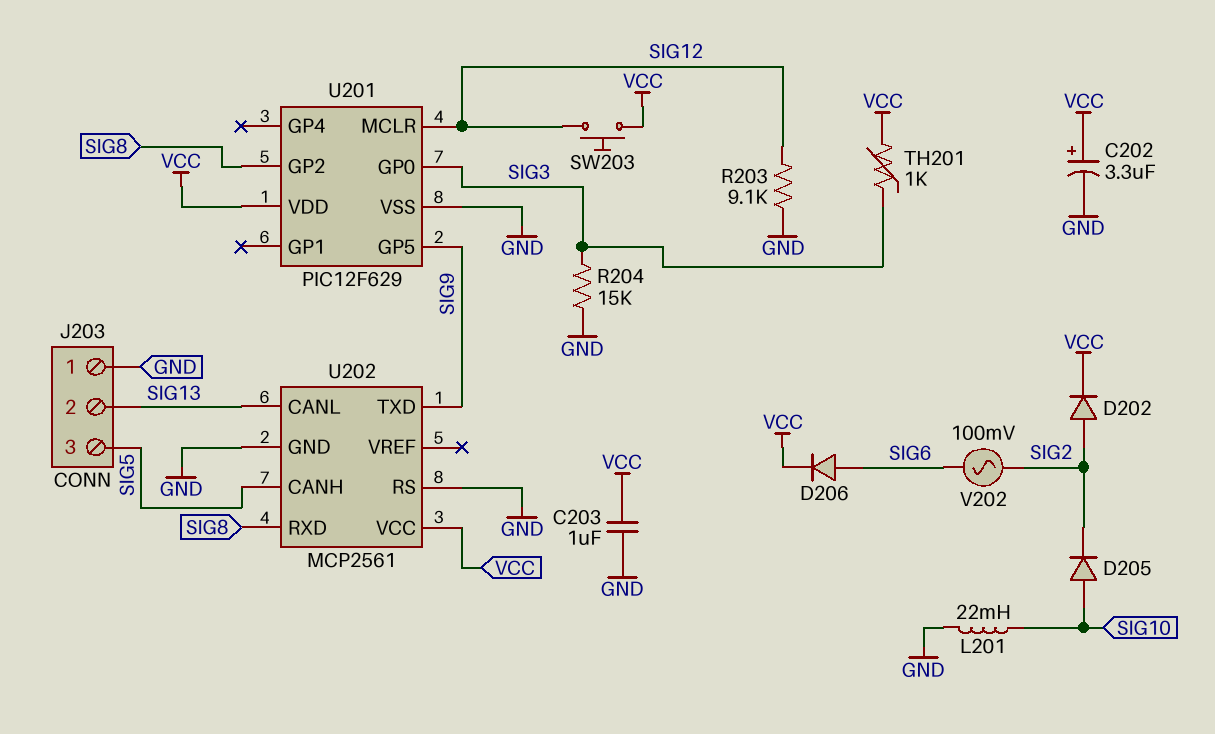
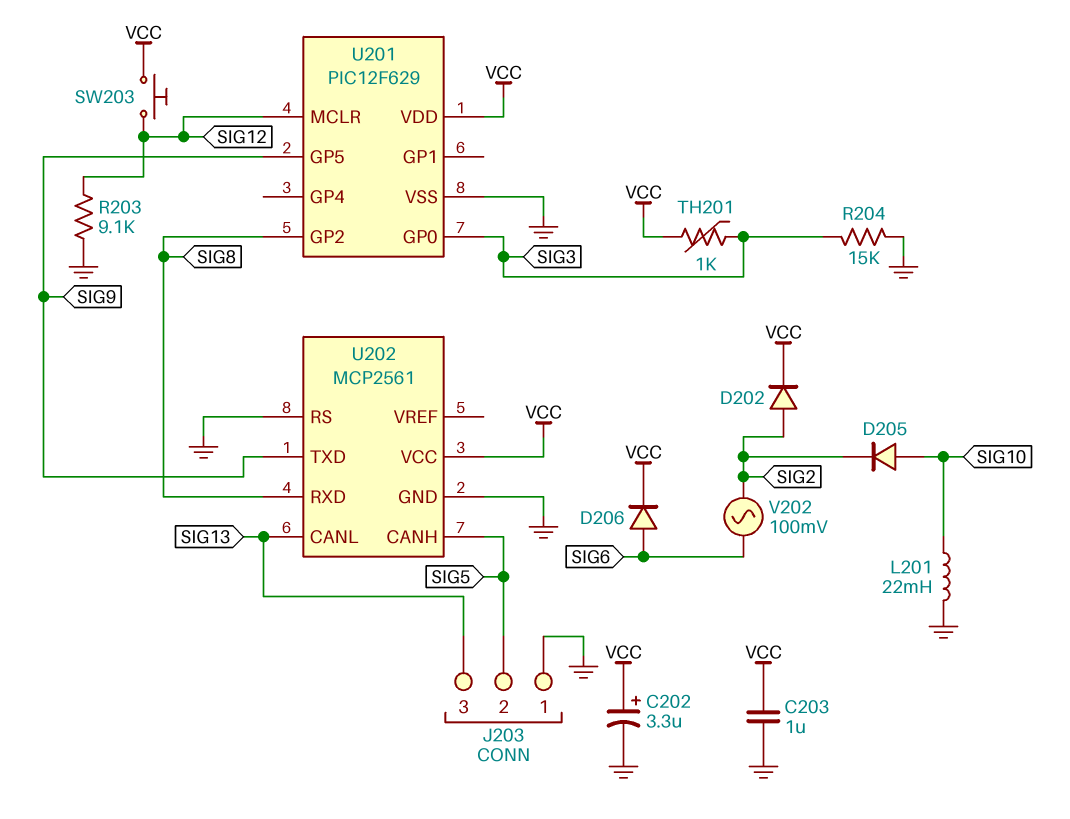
J203 pin 2: SIG13 -> SIG5
J203 pin 3: SIG5 -> SIG13

